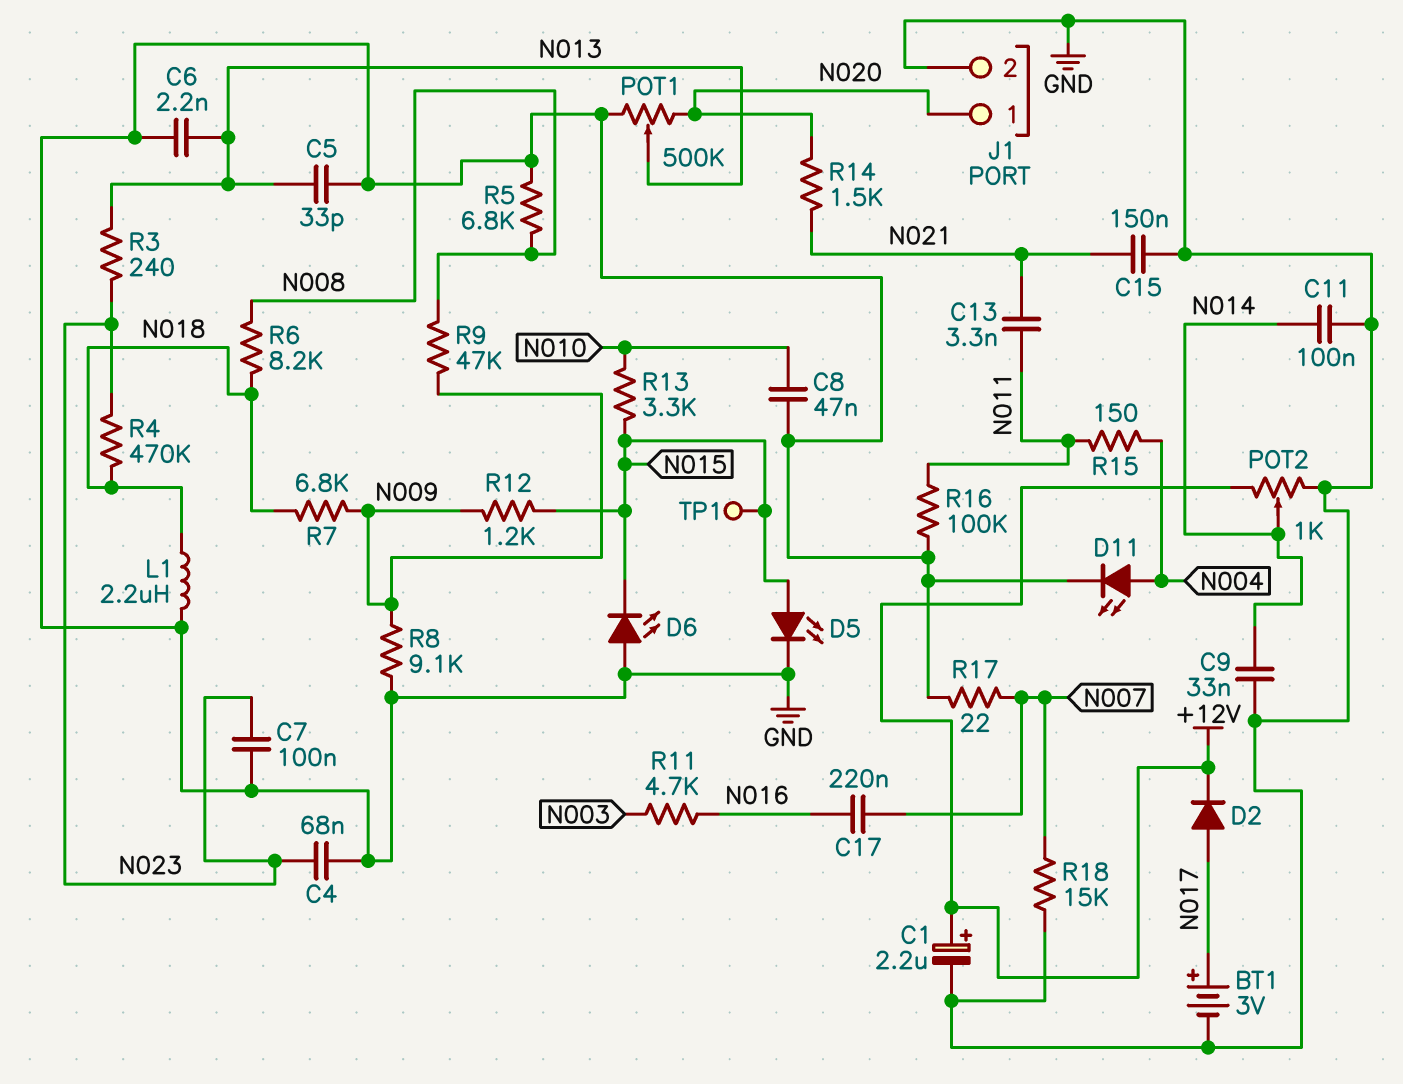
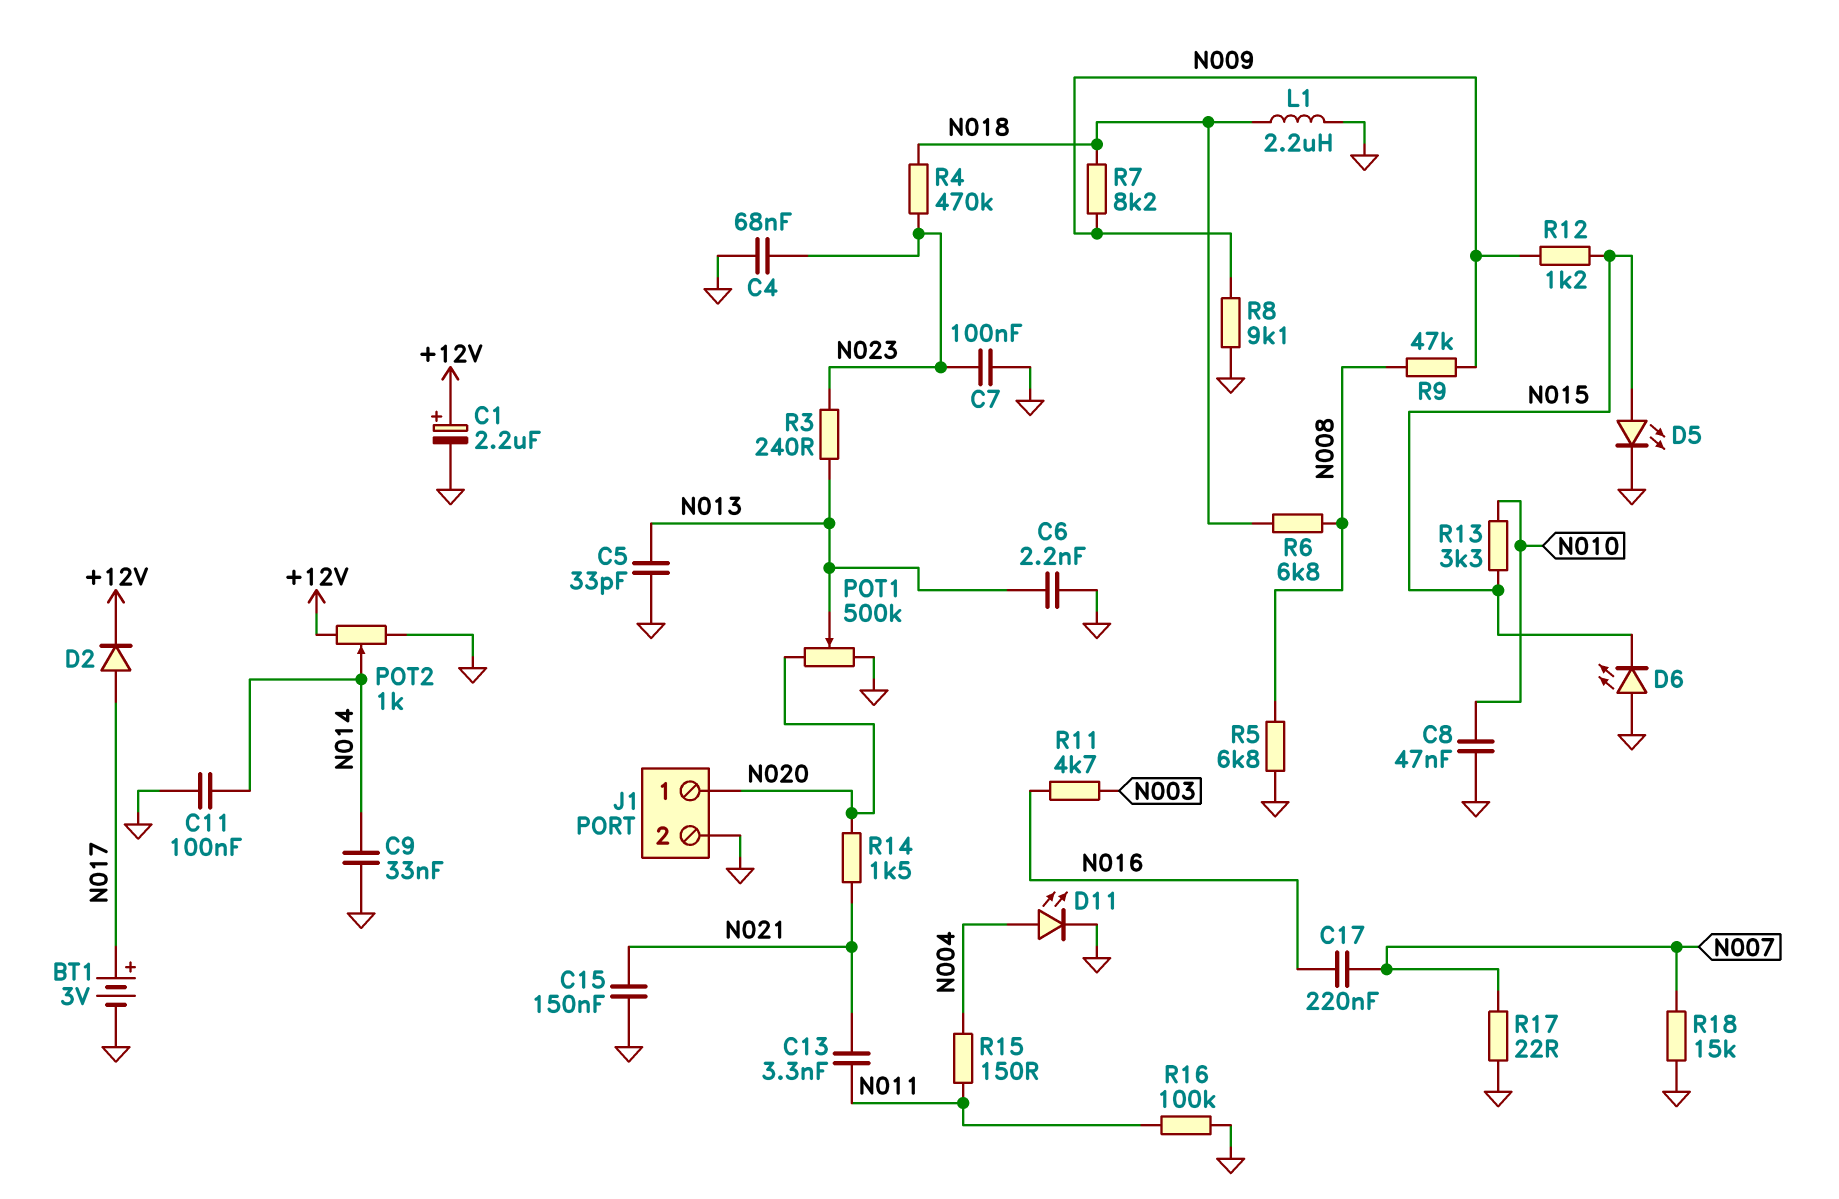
R6: 8.2k (N008, N018) -> 6.8k (N008, N018)
R7: 6.8k (N009, N018) -> 8.2k (N009, N018)
TP1: test point (N015) -> none

